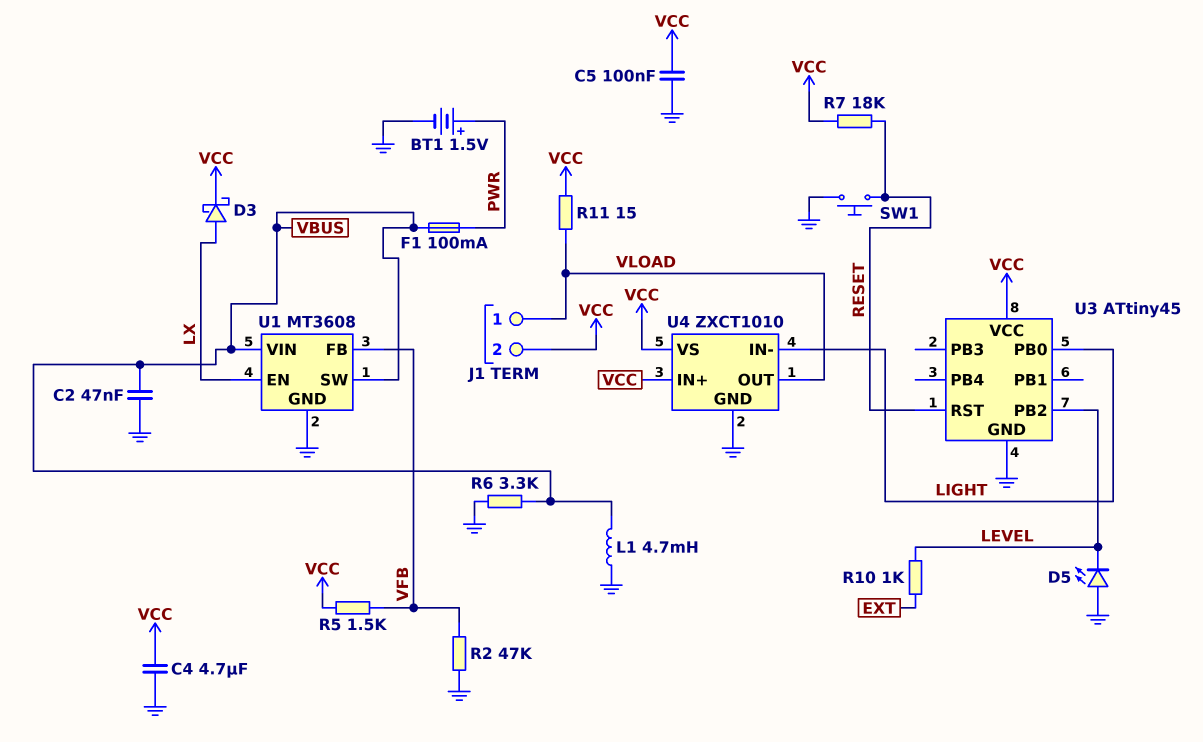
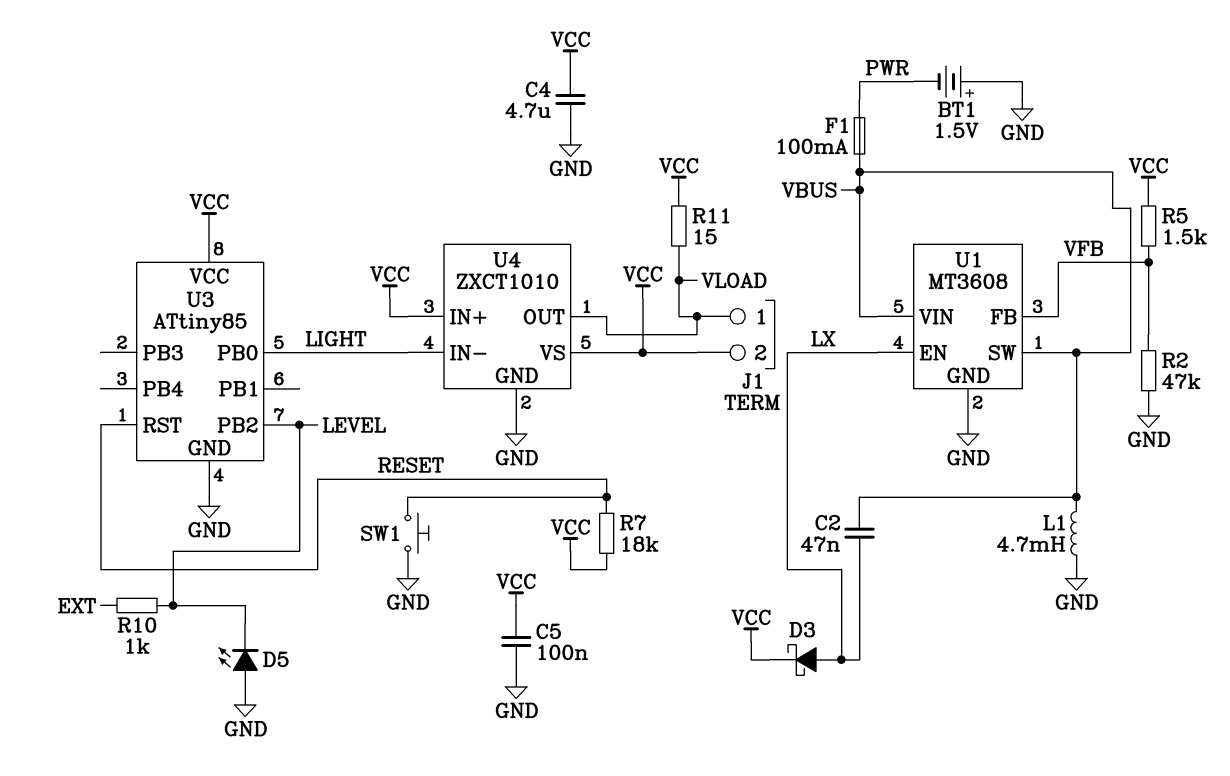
BT1: 1.5V (plus PWR, minus GND) -> 1.5V (plus GND, minus PWR)
C2: 47nF (GND, VBUS) -> 47nF (LX, VBUS)
R6: 3.3k (GND, VBUS) -> none
U3: ATtiny45 -> ATtiny85

